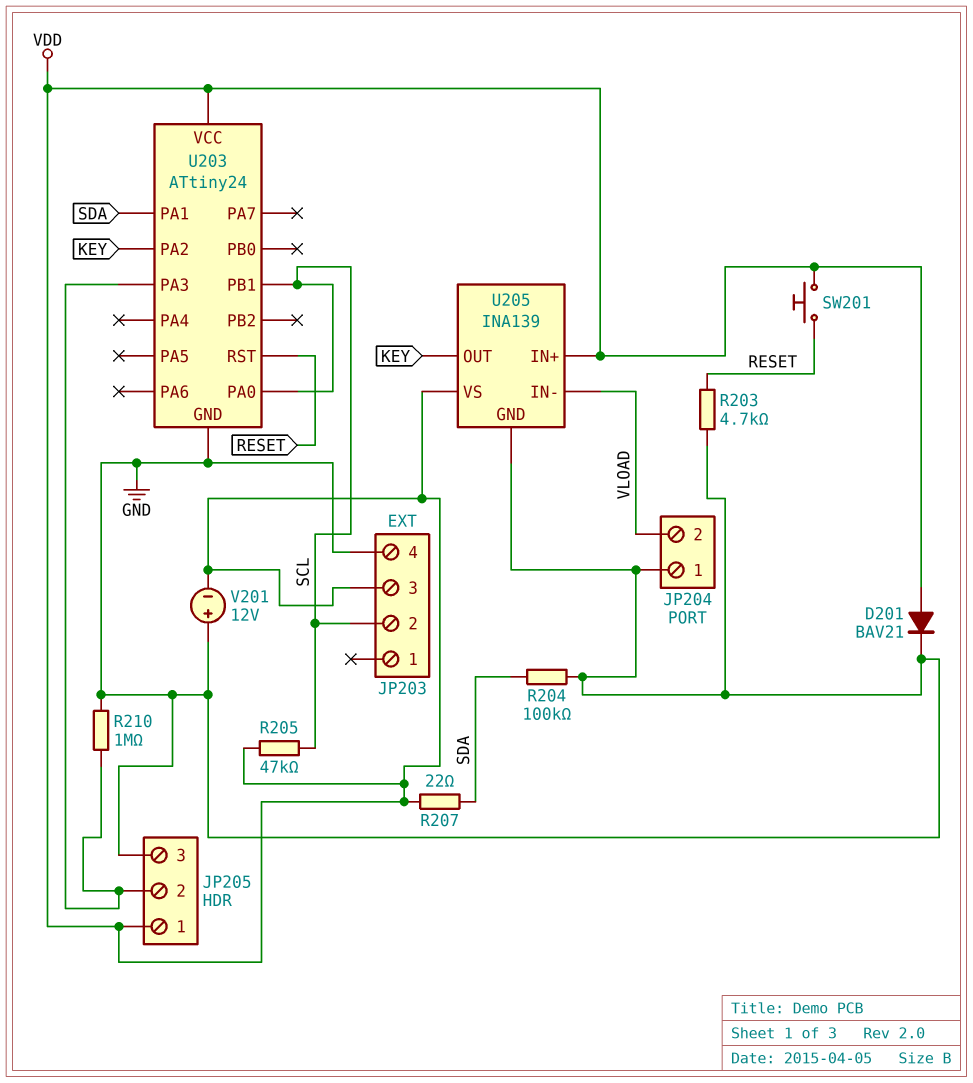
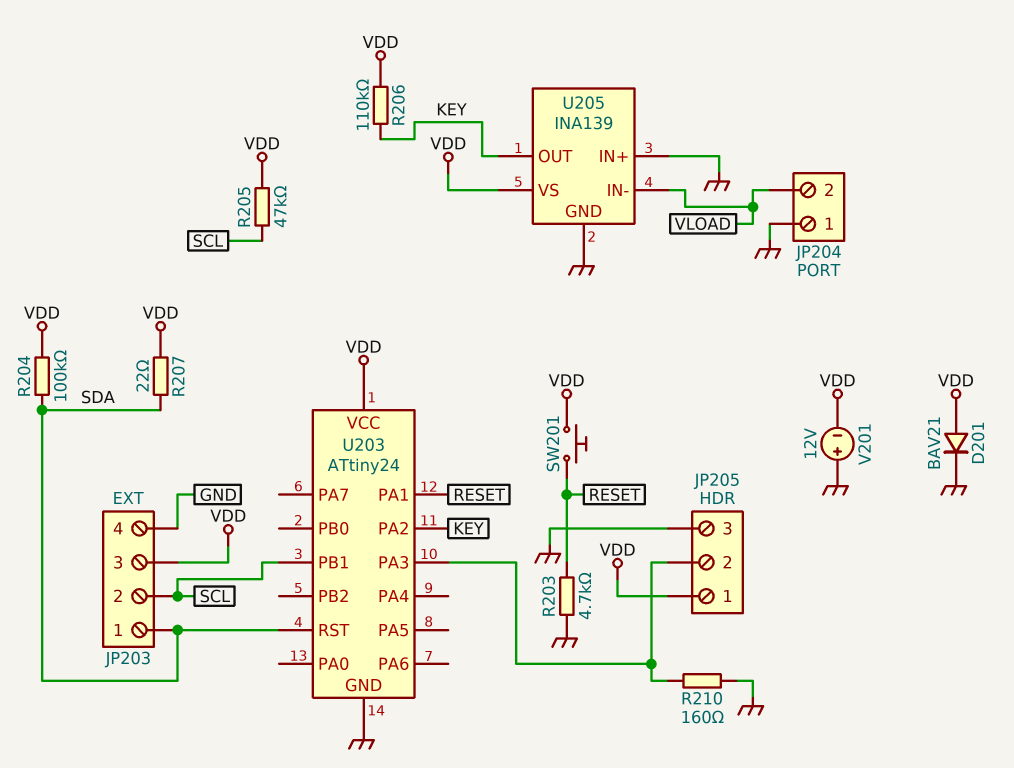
JP203 pin 1: none -> SDA
R204: 100k (GND, SDA) -> 100k (SDA, VDD)
R206: none -> 110k (KEY, VDD)
R210: 1M (GND, JP205/2) -> 160 (GND, JP205/2)
U203 pin PA0: SCL -> none
U203 pin PA1: SDA -> RESET
U203 pin RST: RESET -> SDA
U205 pin IN+: VDD -> GND

